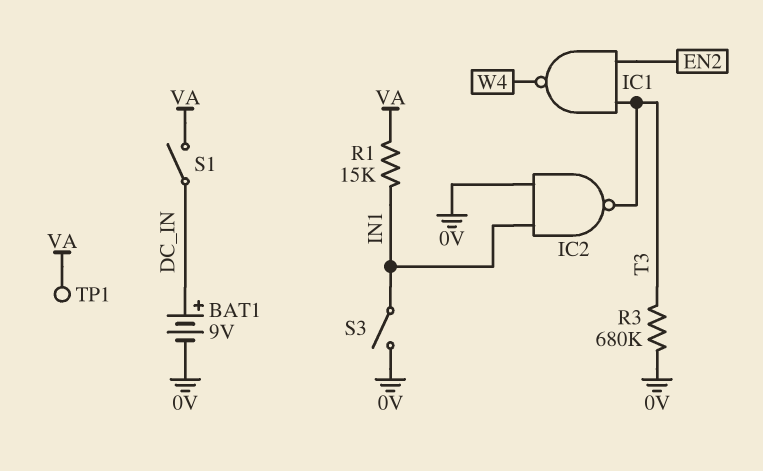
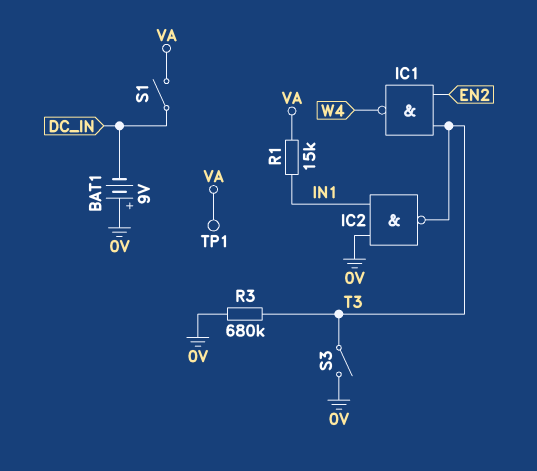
BAT1: 9V (plus DC_IN, minus 0V) -> 9V (plus 0V, minus DC_IN)
S3: switch (0V, IN1) -> switch (0V, T3)

